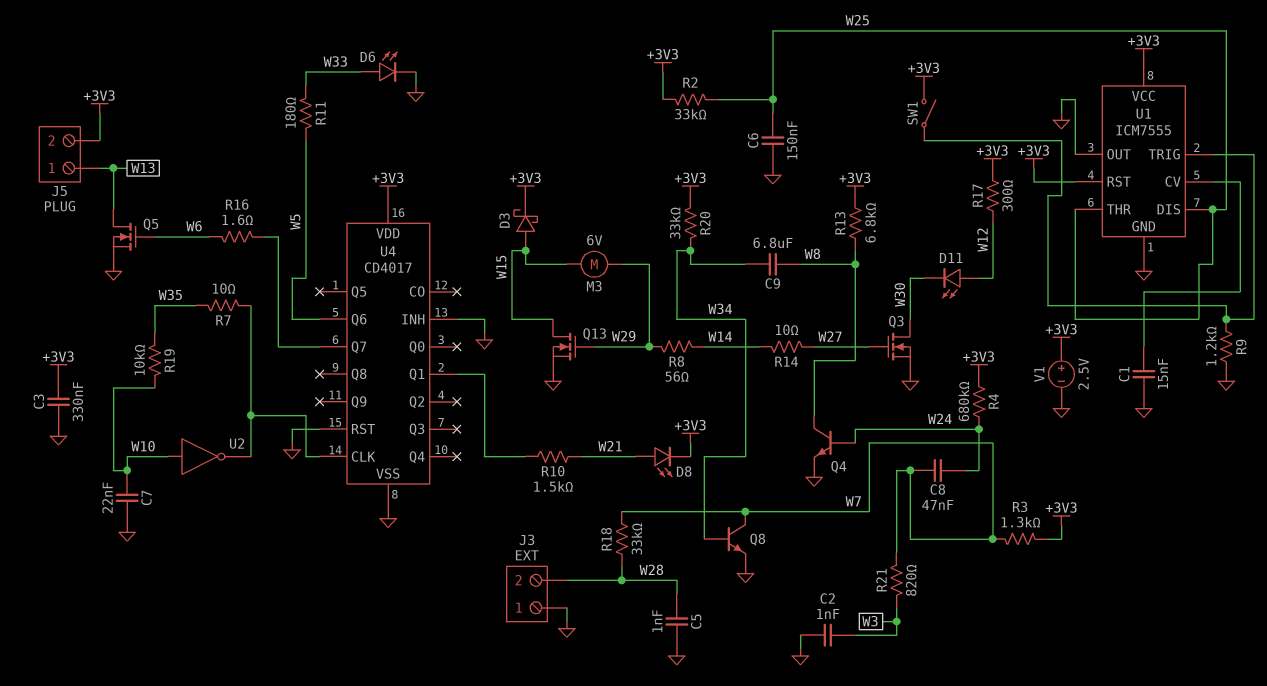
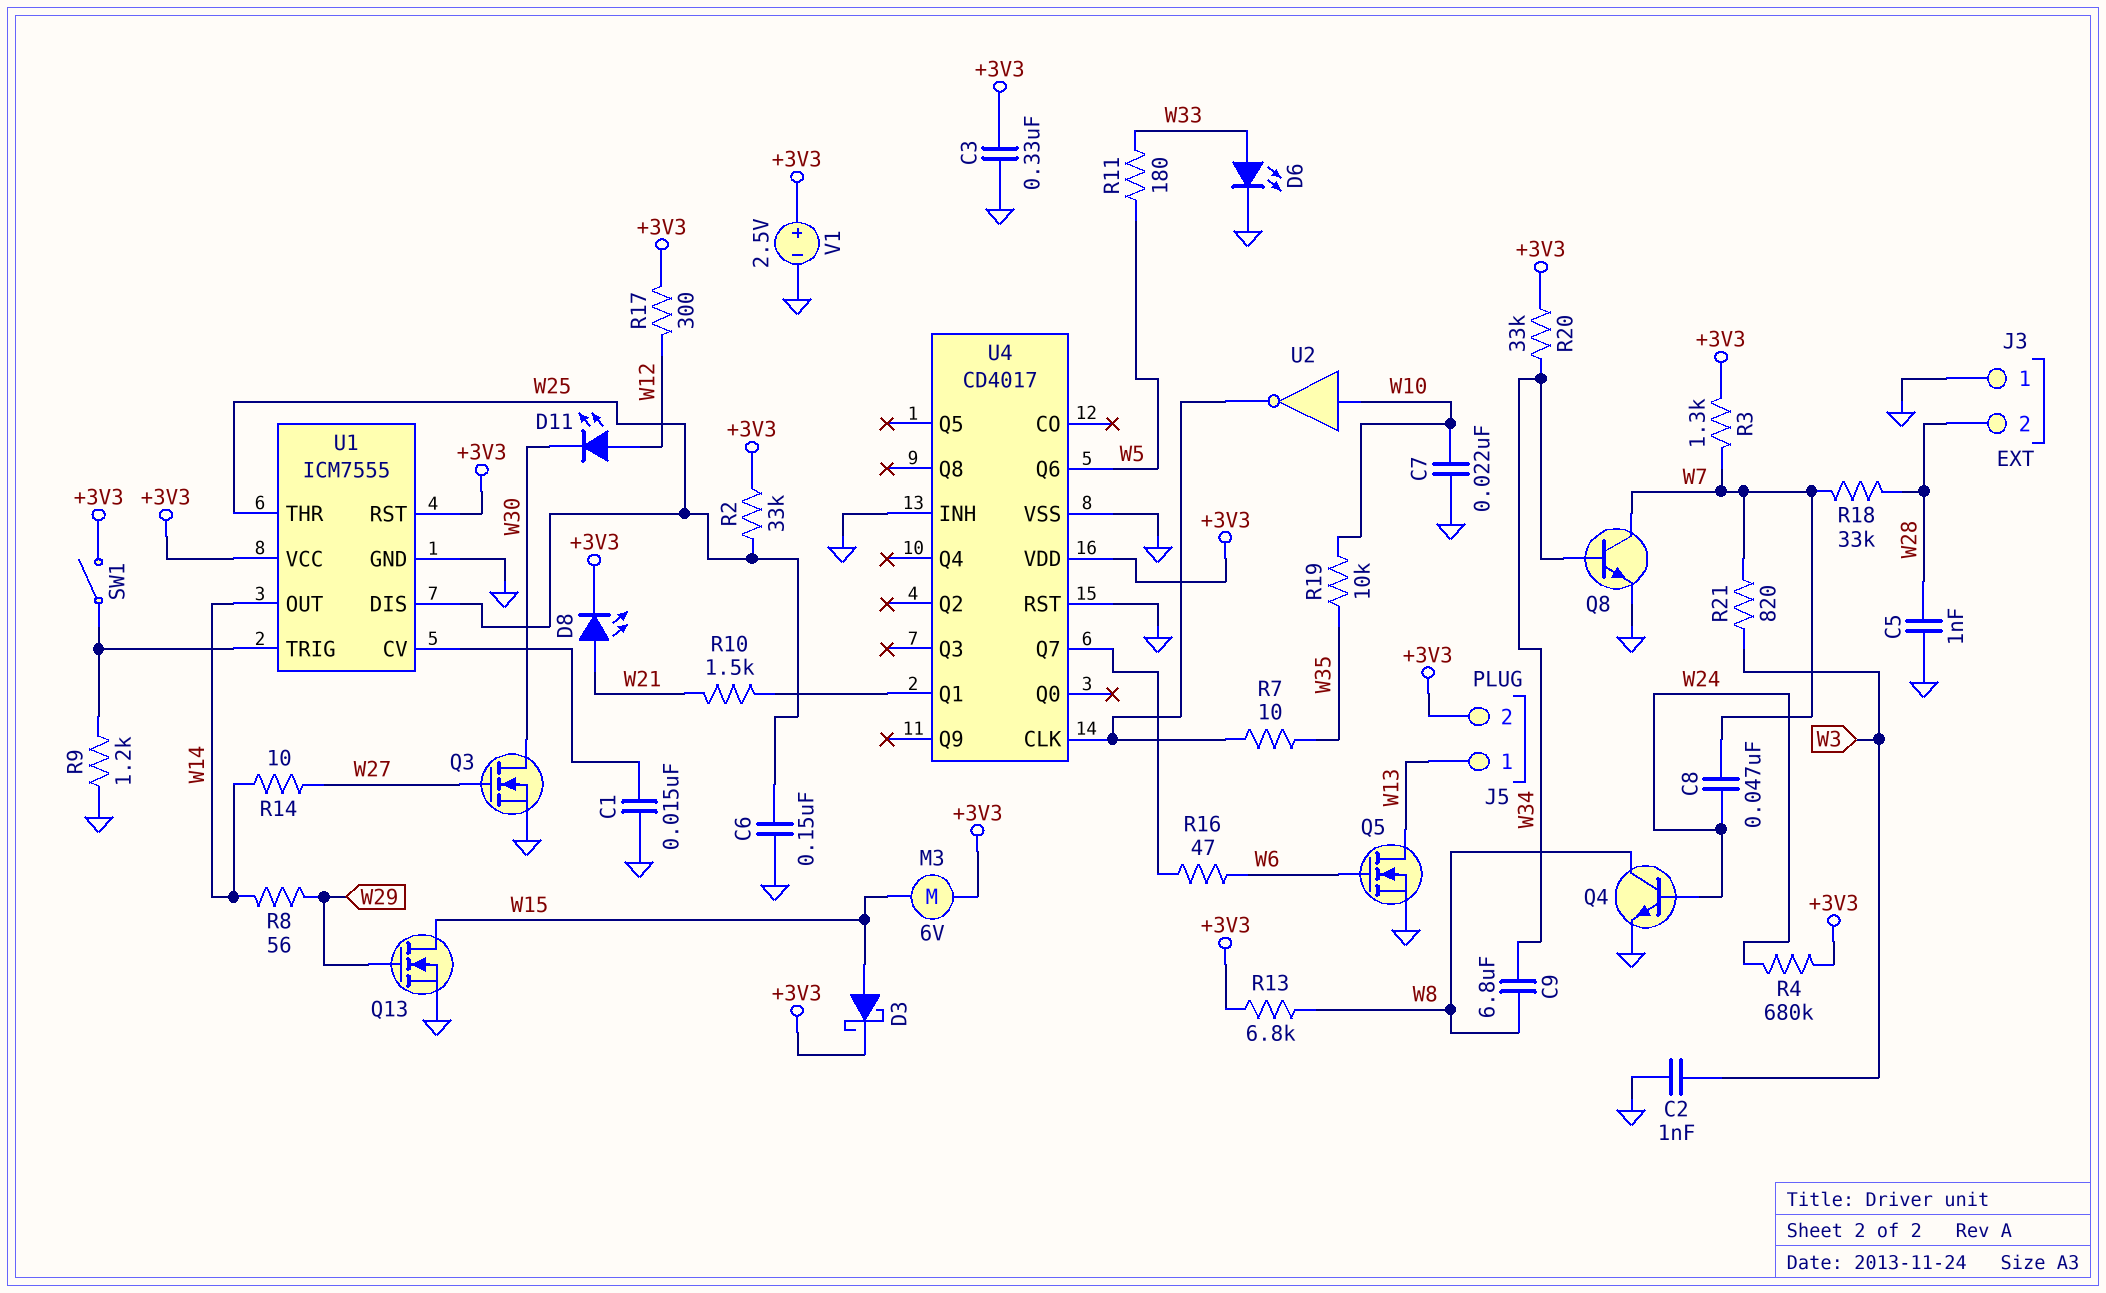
M3: motor 6V (W15, W29) -> motor 6V (+3V3, W15)
R16: 1.6 (U4/Q7, W6) -> 47 (U4/Q7, W6)
U1 pin OUT: GND -> W14

